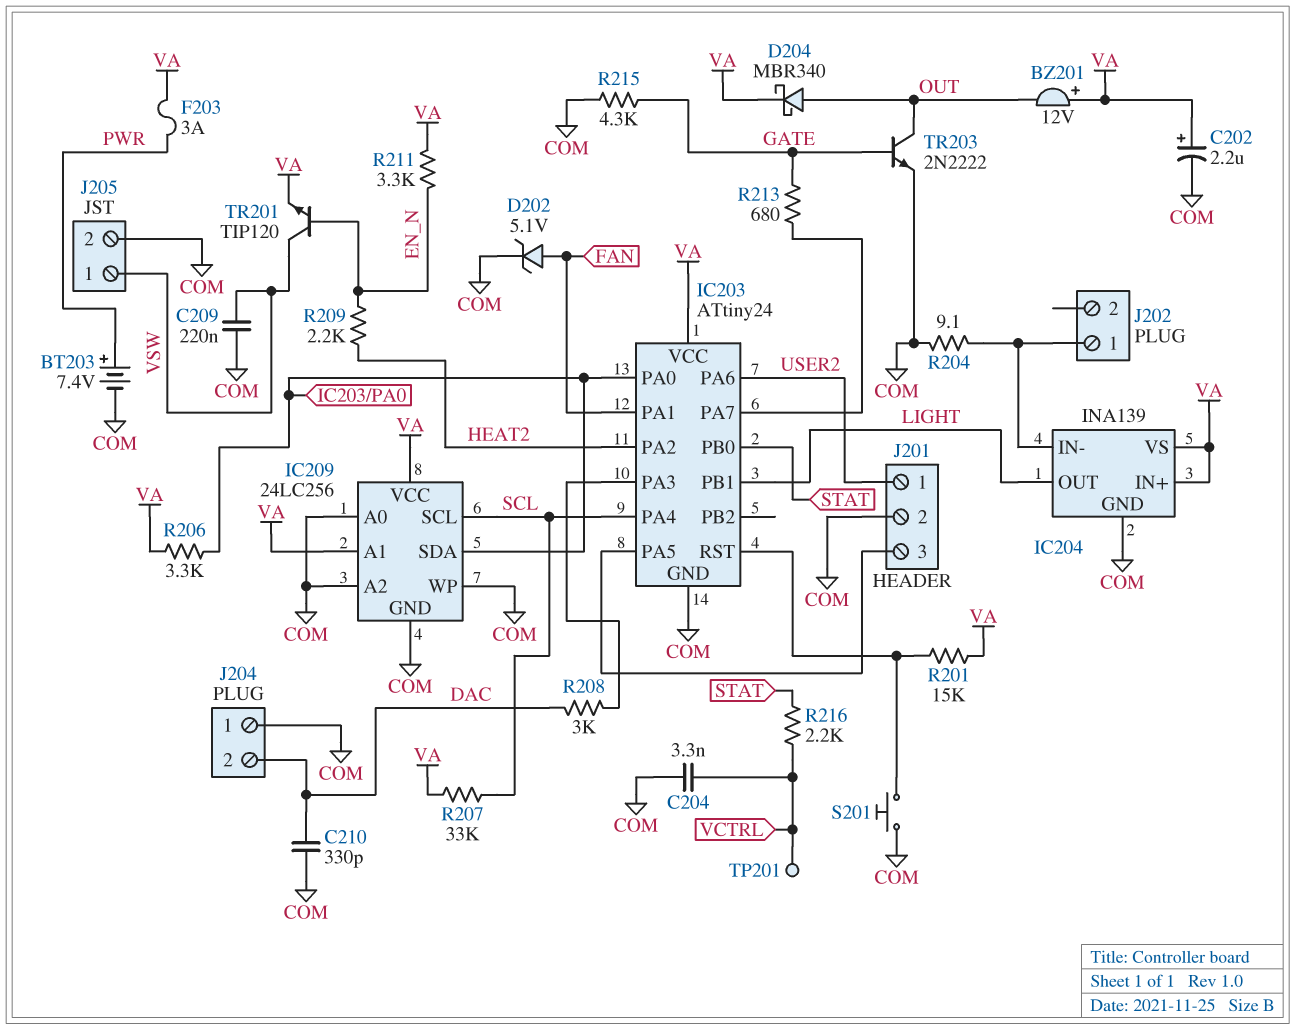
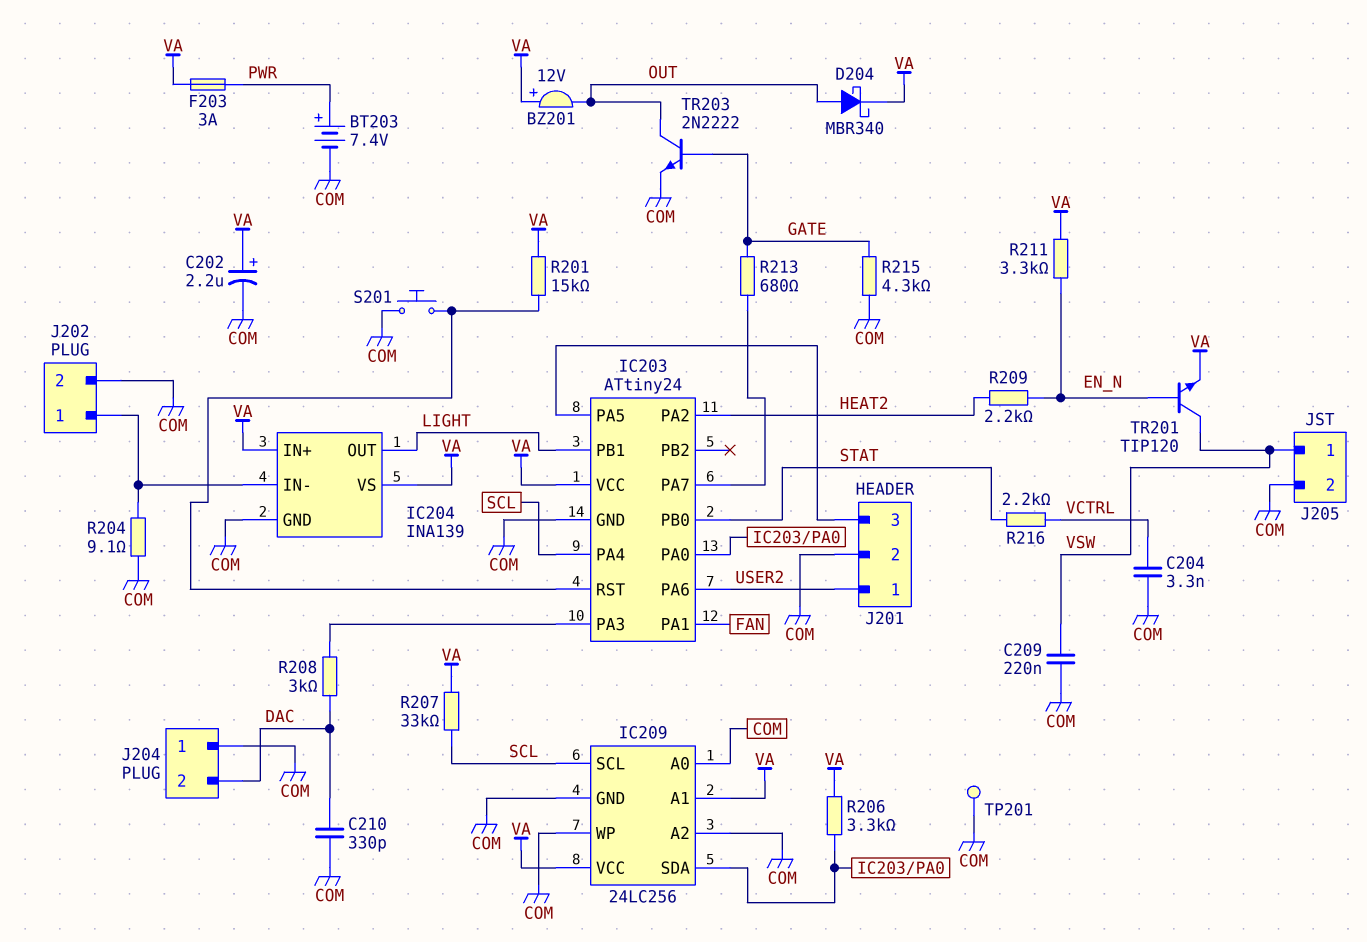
D202: zener 5.1V (A FAN, K COM) -> none
J202 pin 2: none -> COM
TP201: test point (VCTRL) -> test point (COM)

